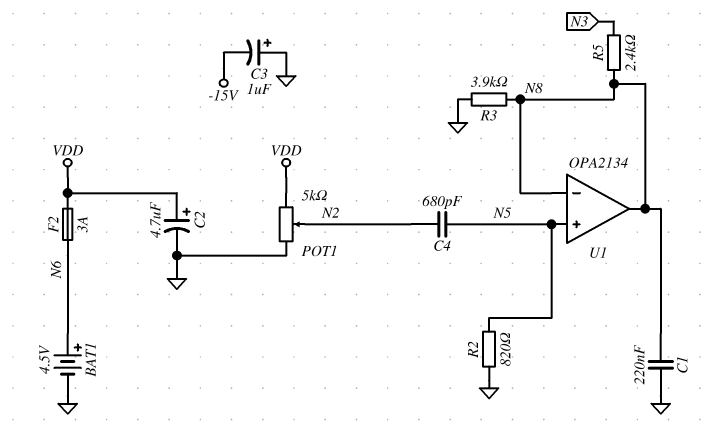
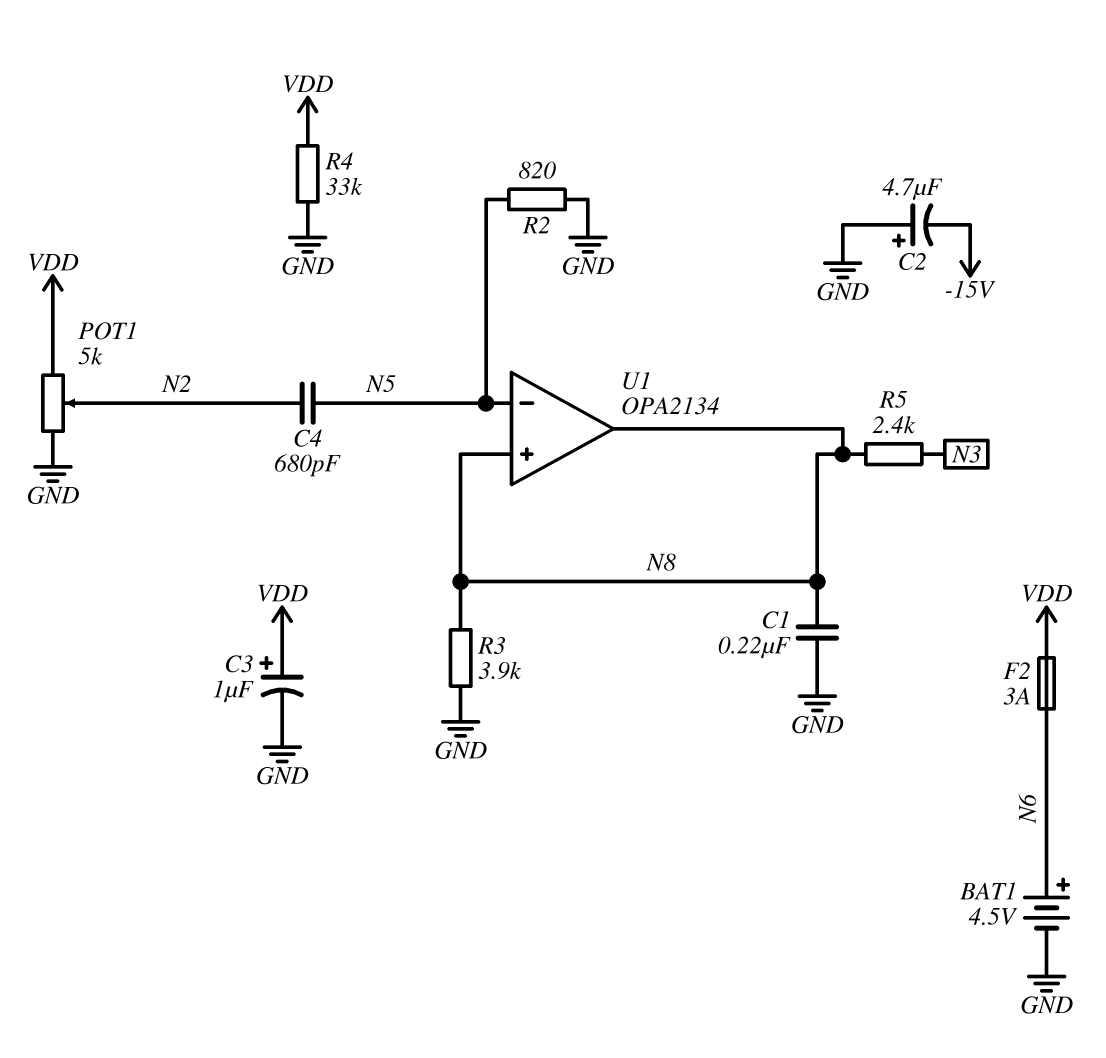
C2: 4.7uF (plus VDD, minus GND) -> 4.7uF (plus GND, minus -15V)
C3: 1uF (plus GND, minus -15V) -> 1uF (plus VDD, minus GND)
R4: none -> 33k (GND, VDD)
U1 pin in+: N5 -> N8
U1 pin in-: N8 -> N5

